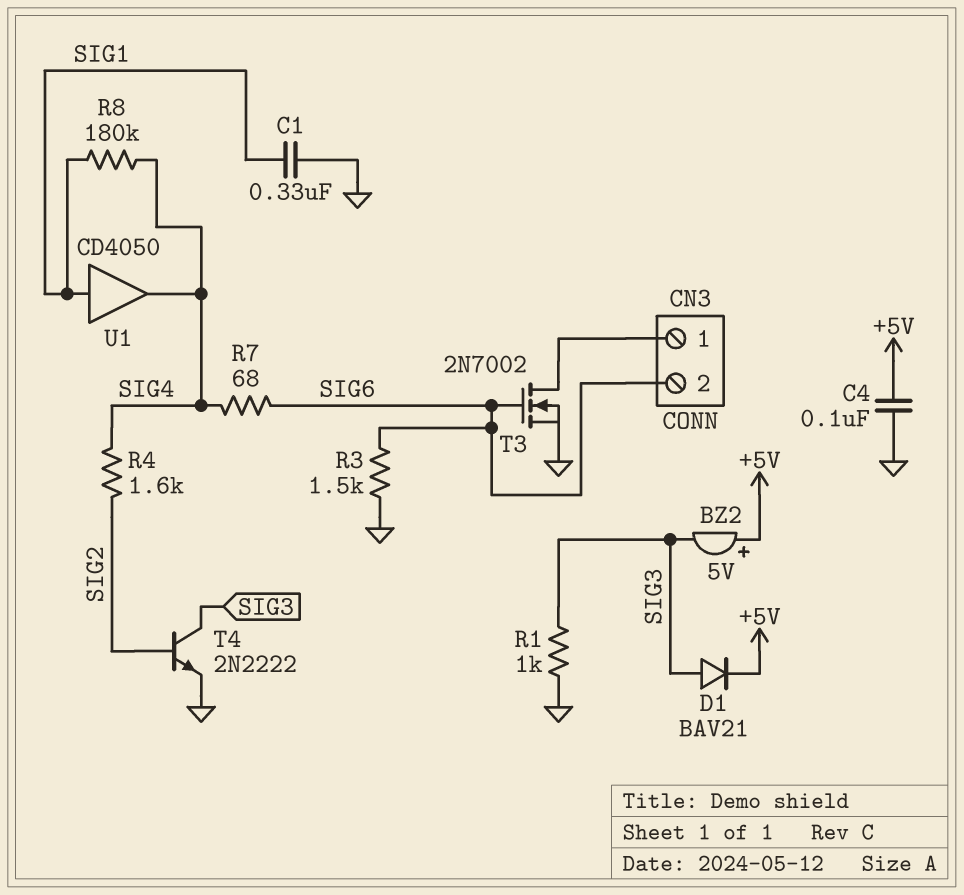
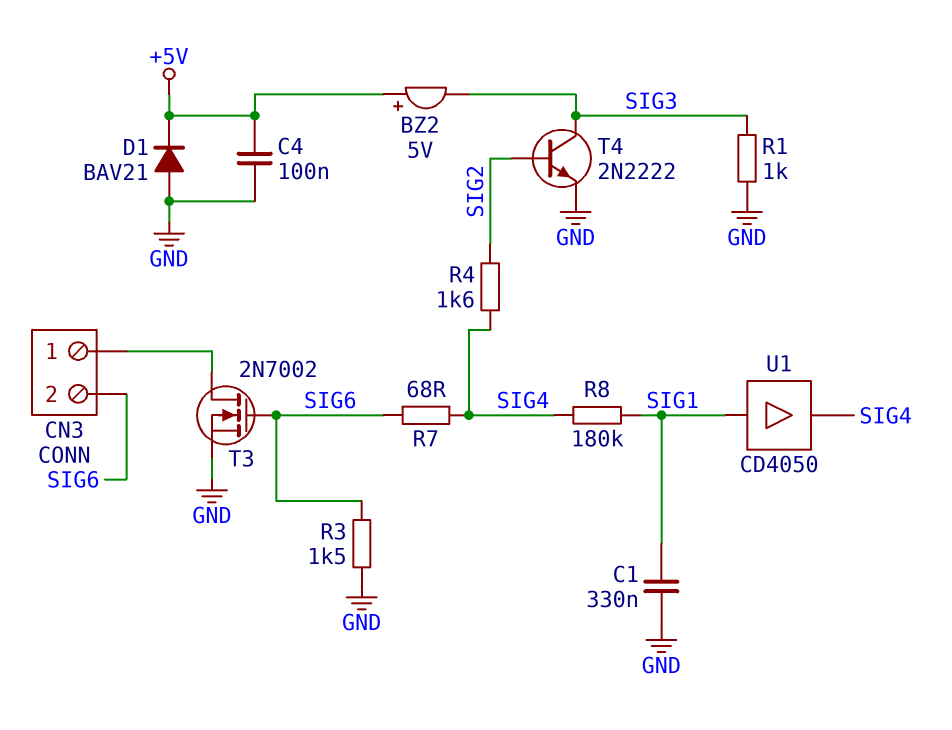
D1: diode BAV21 (A SIG3, K +5V) -> diode BAV21 (A GND, K +5V)

